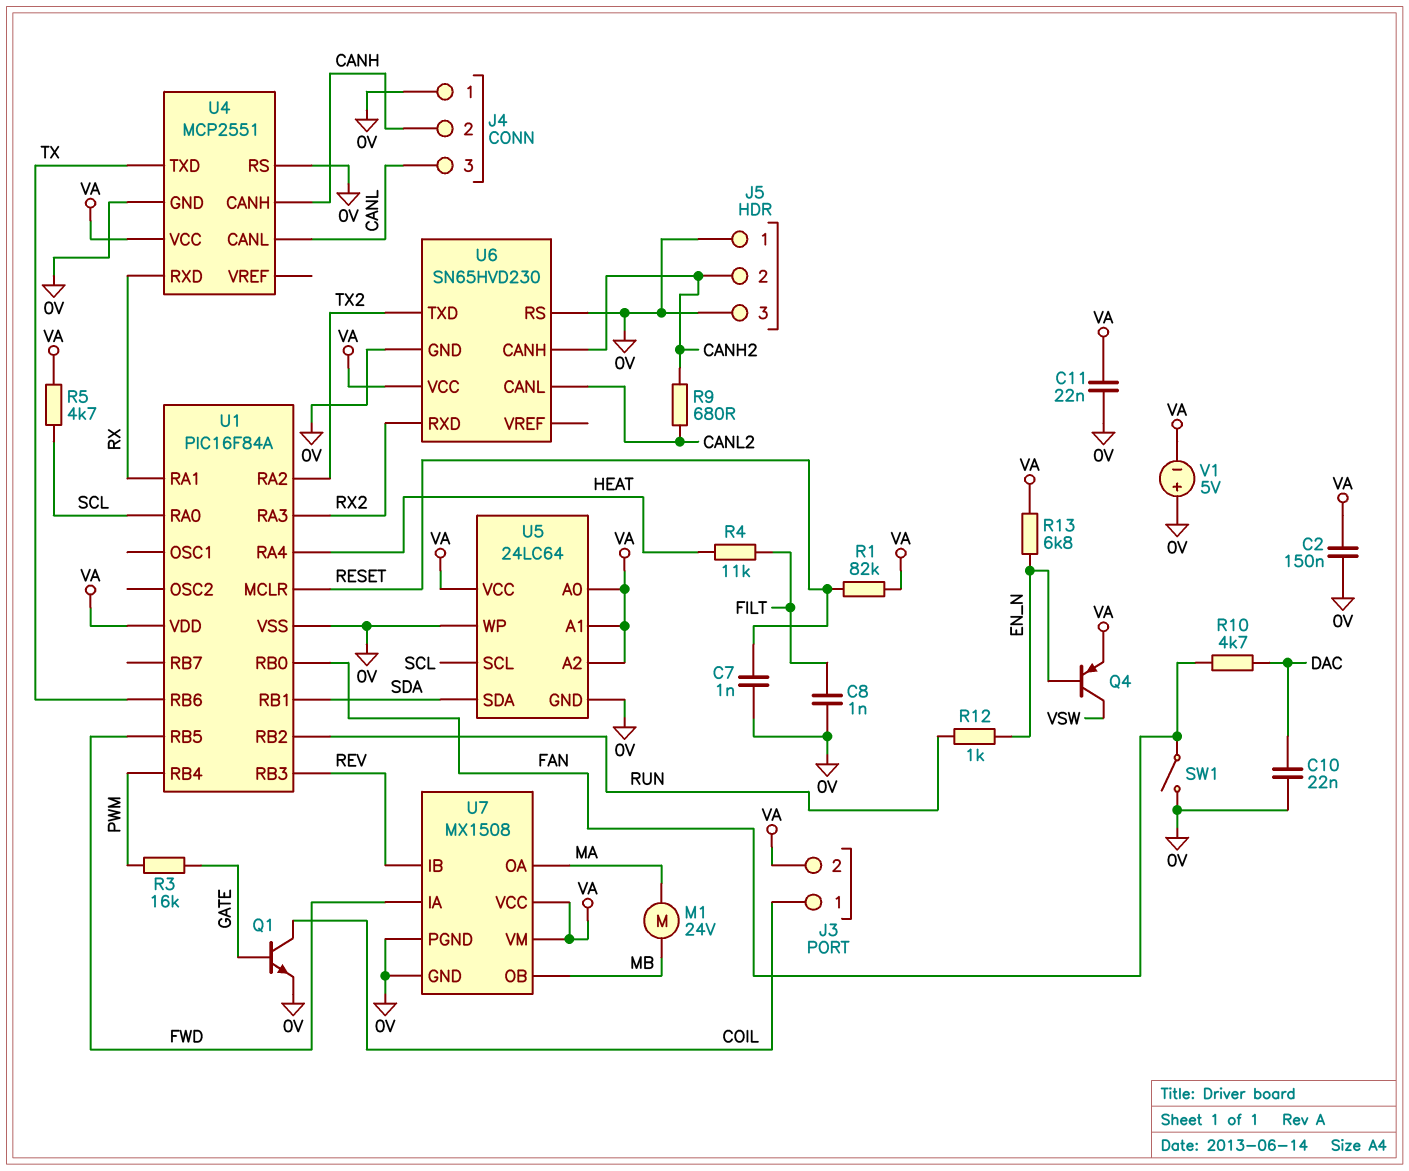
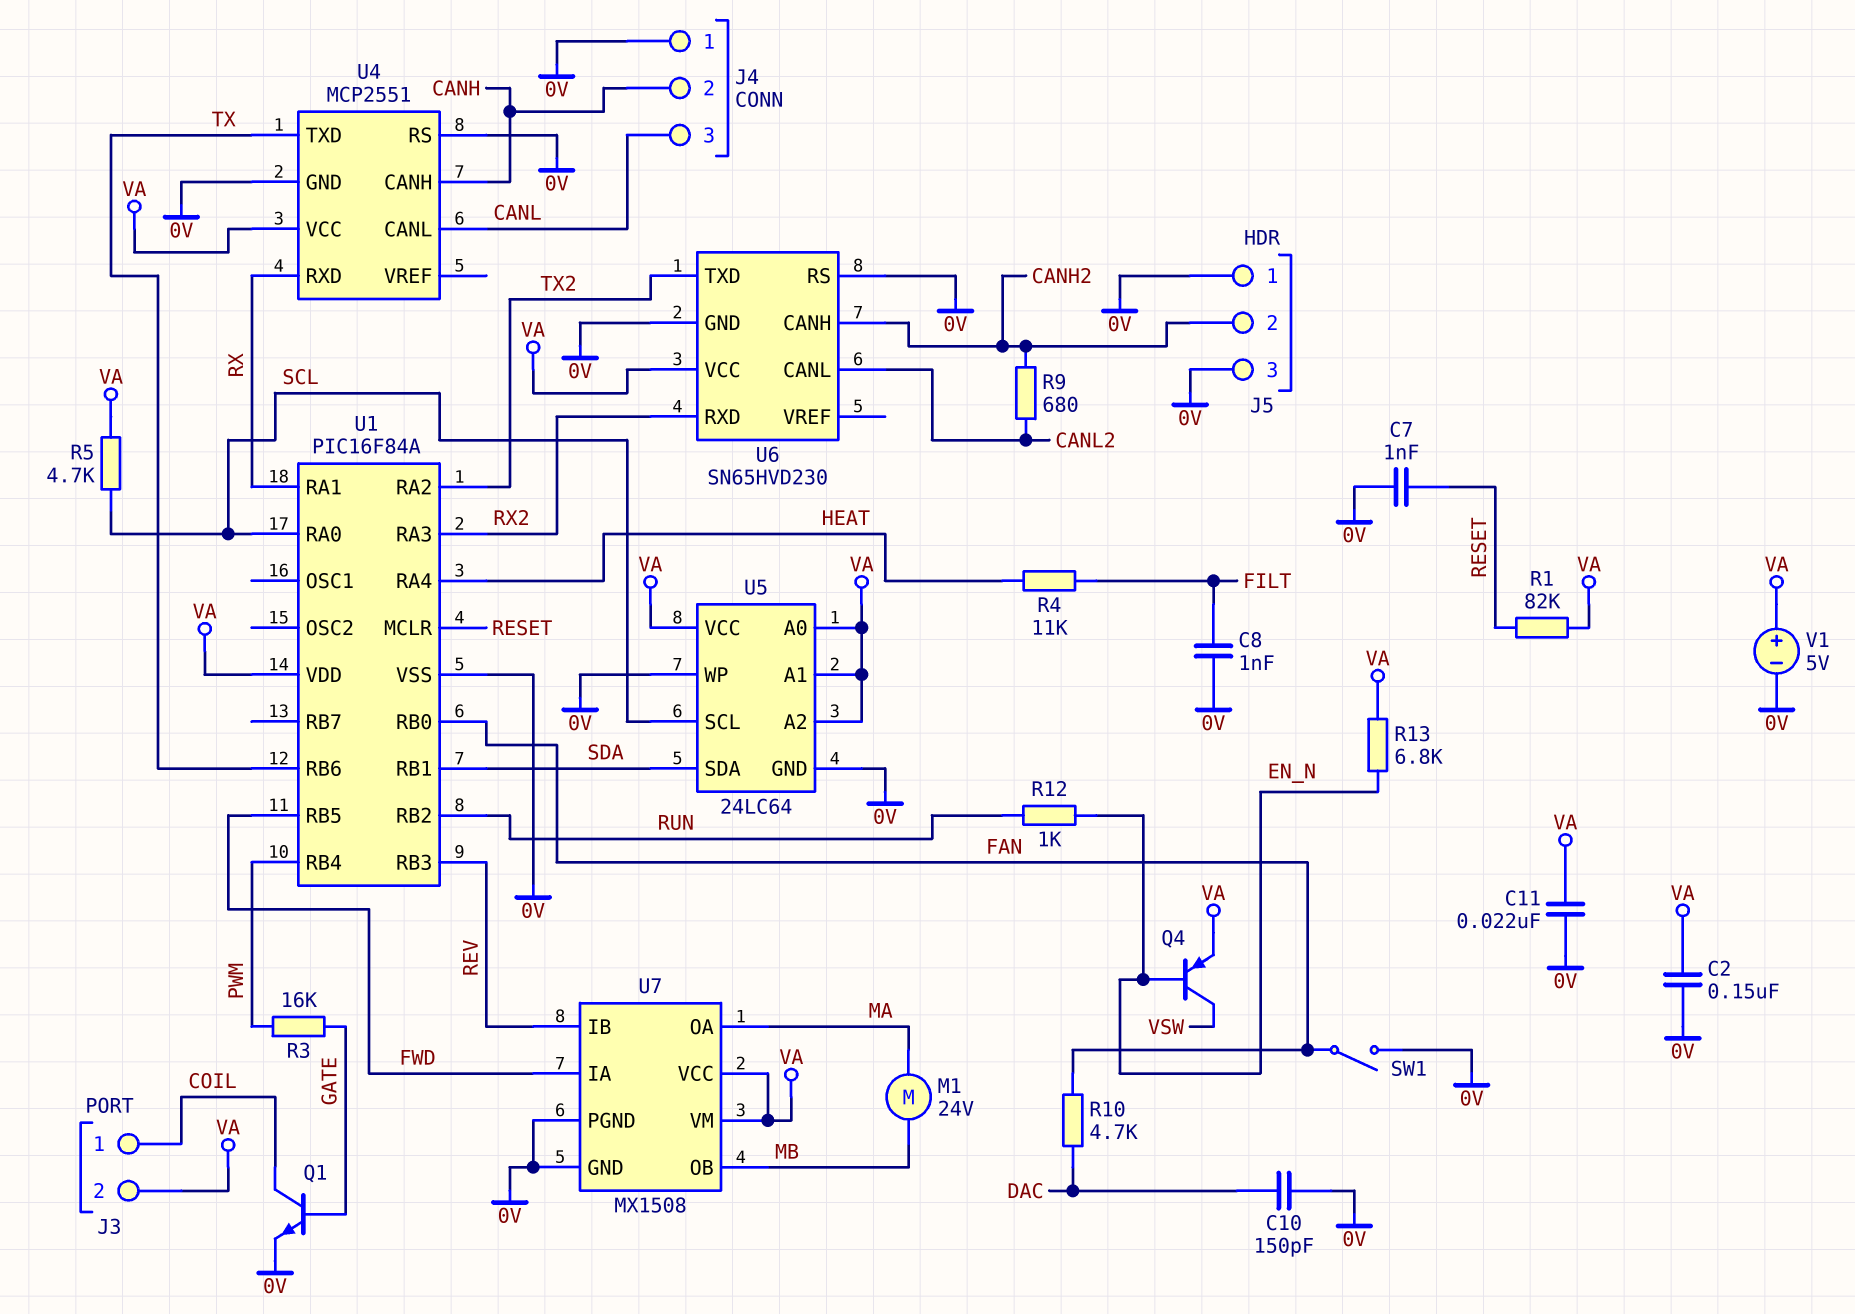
C10: 22nF (0V, DAC) -> 150pF (0V, DAC)
V1: 5V (plus 0V, minus VA) -> 5V (plus VA, minus 0V)

